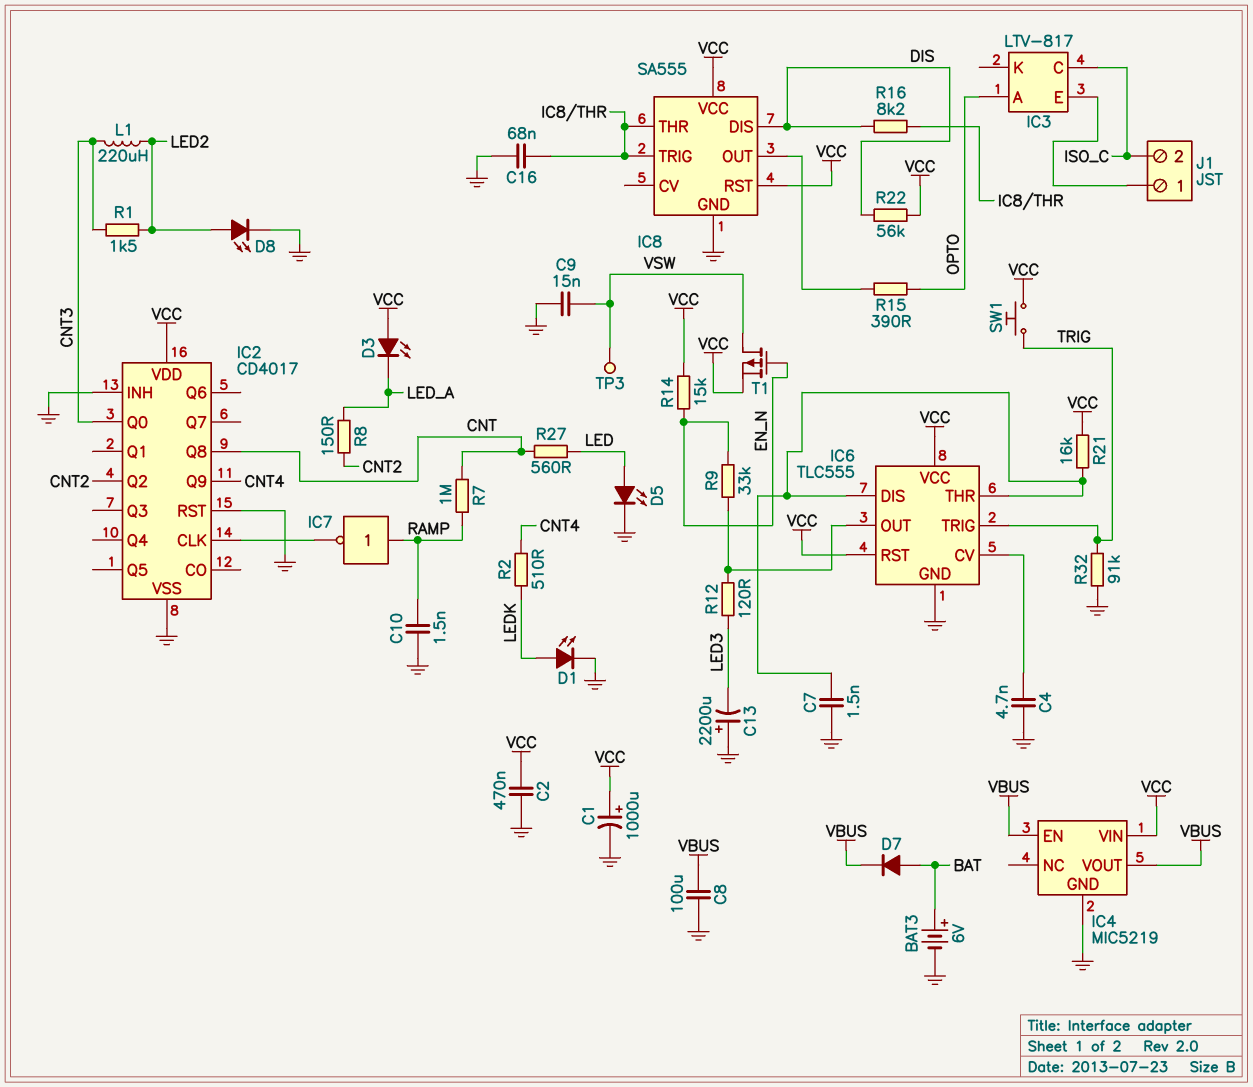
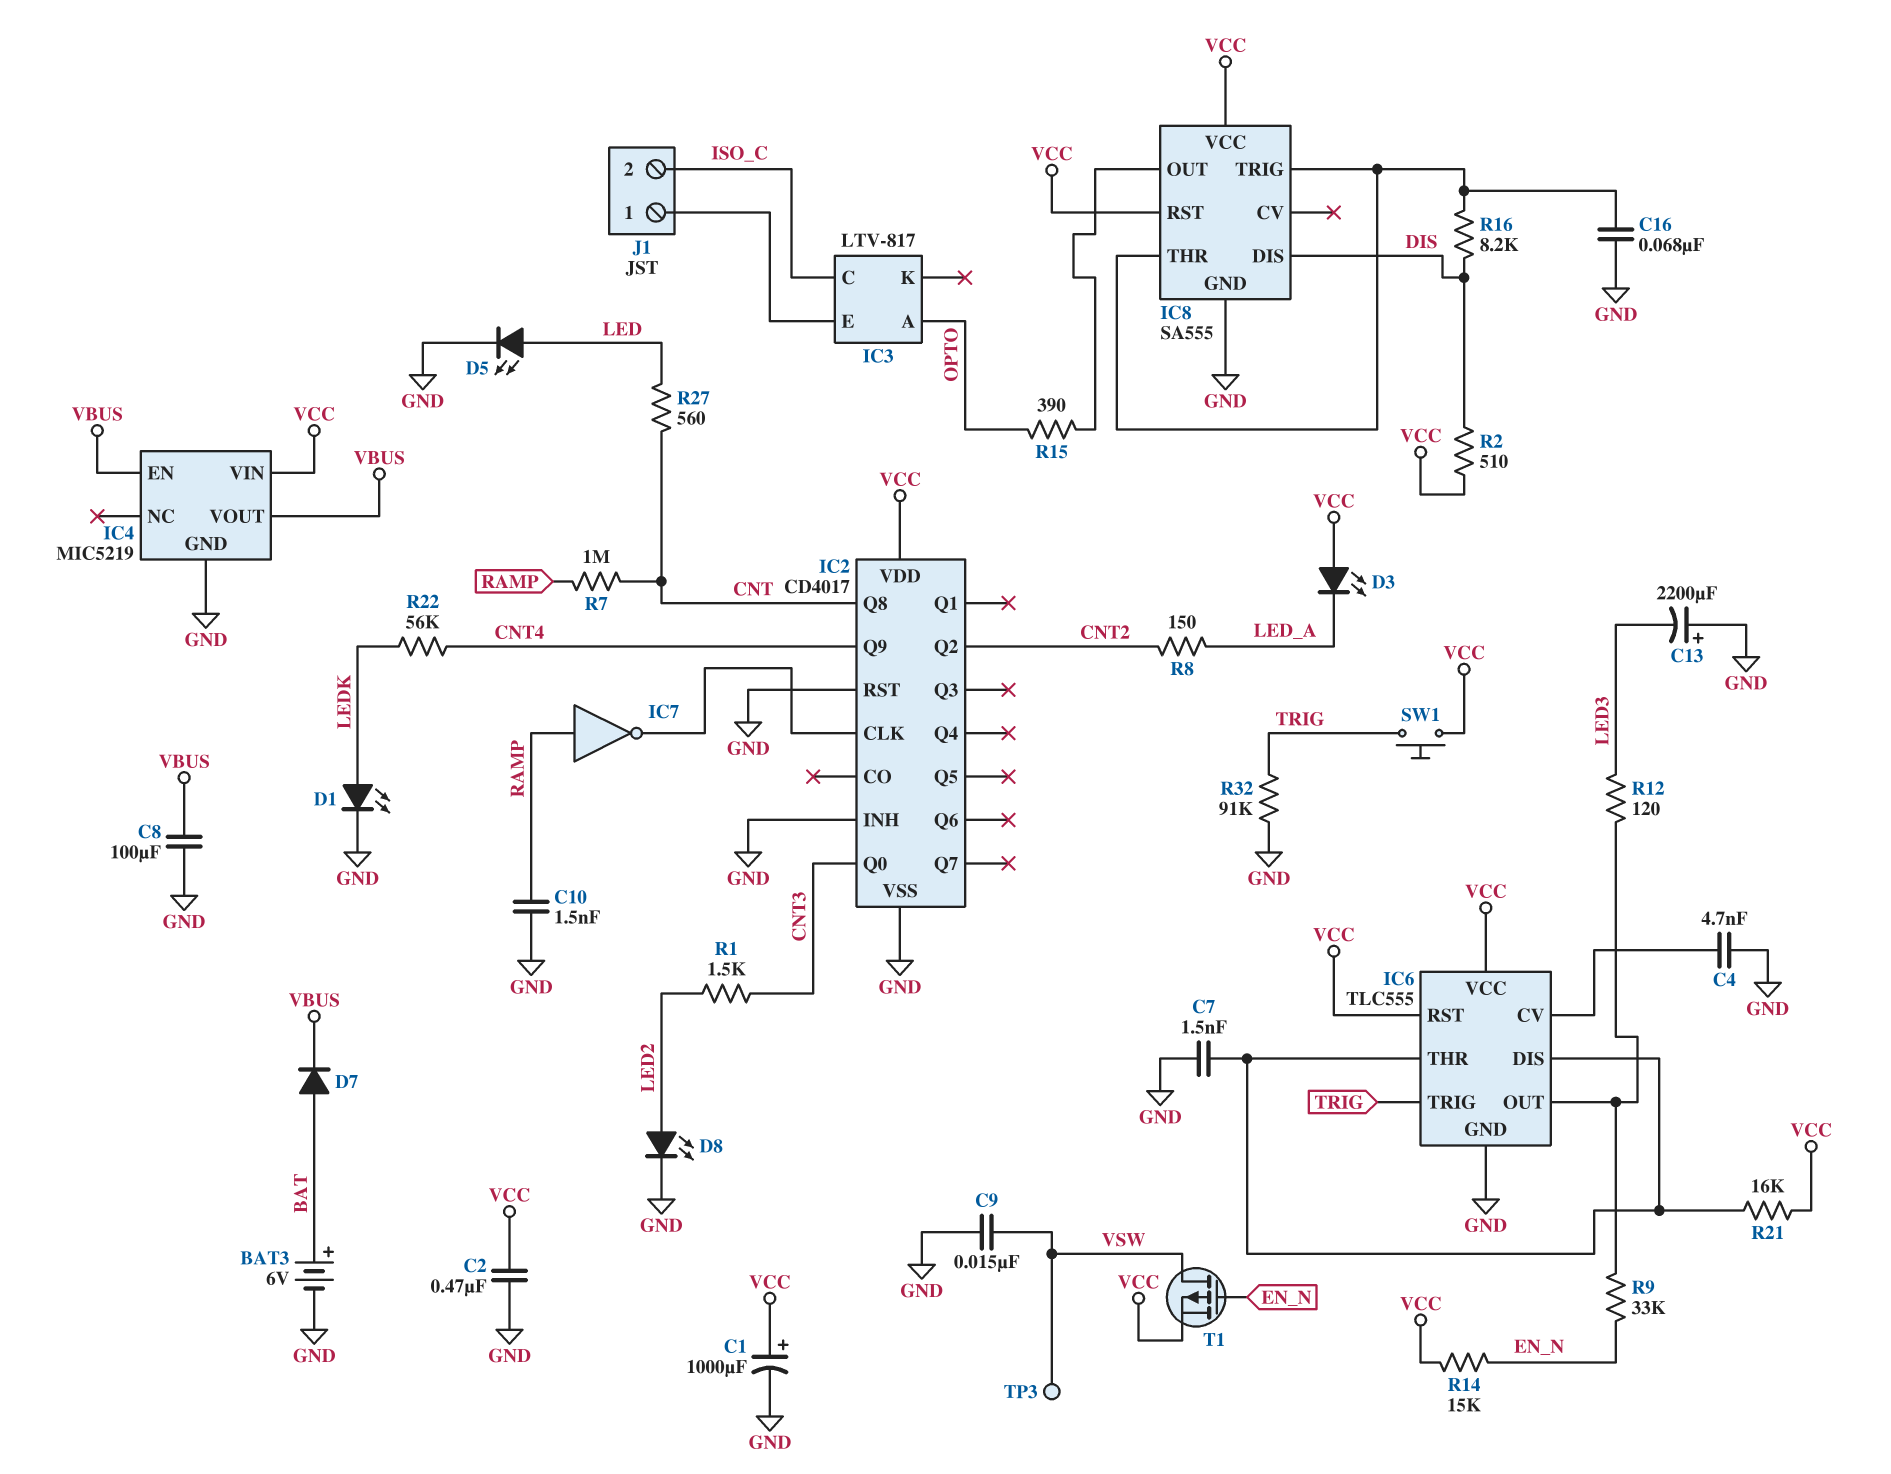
L1: 220uH (CNT3, LED2) -> none
R2: 510 (CNT4, LEDK) -> 510 (DIS, VCC)
R22: 56k (DIS, VCC) -> 56k (CNT4, LEDK)

